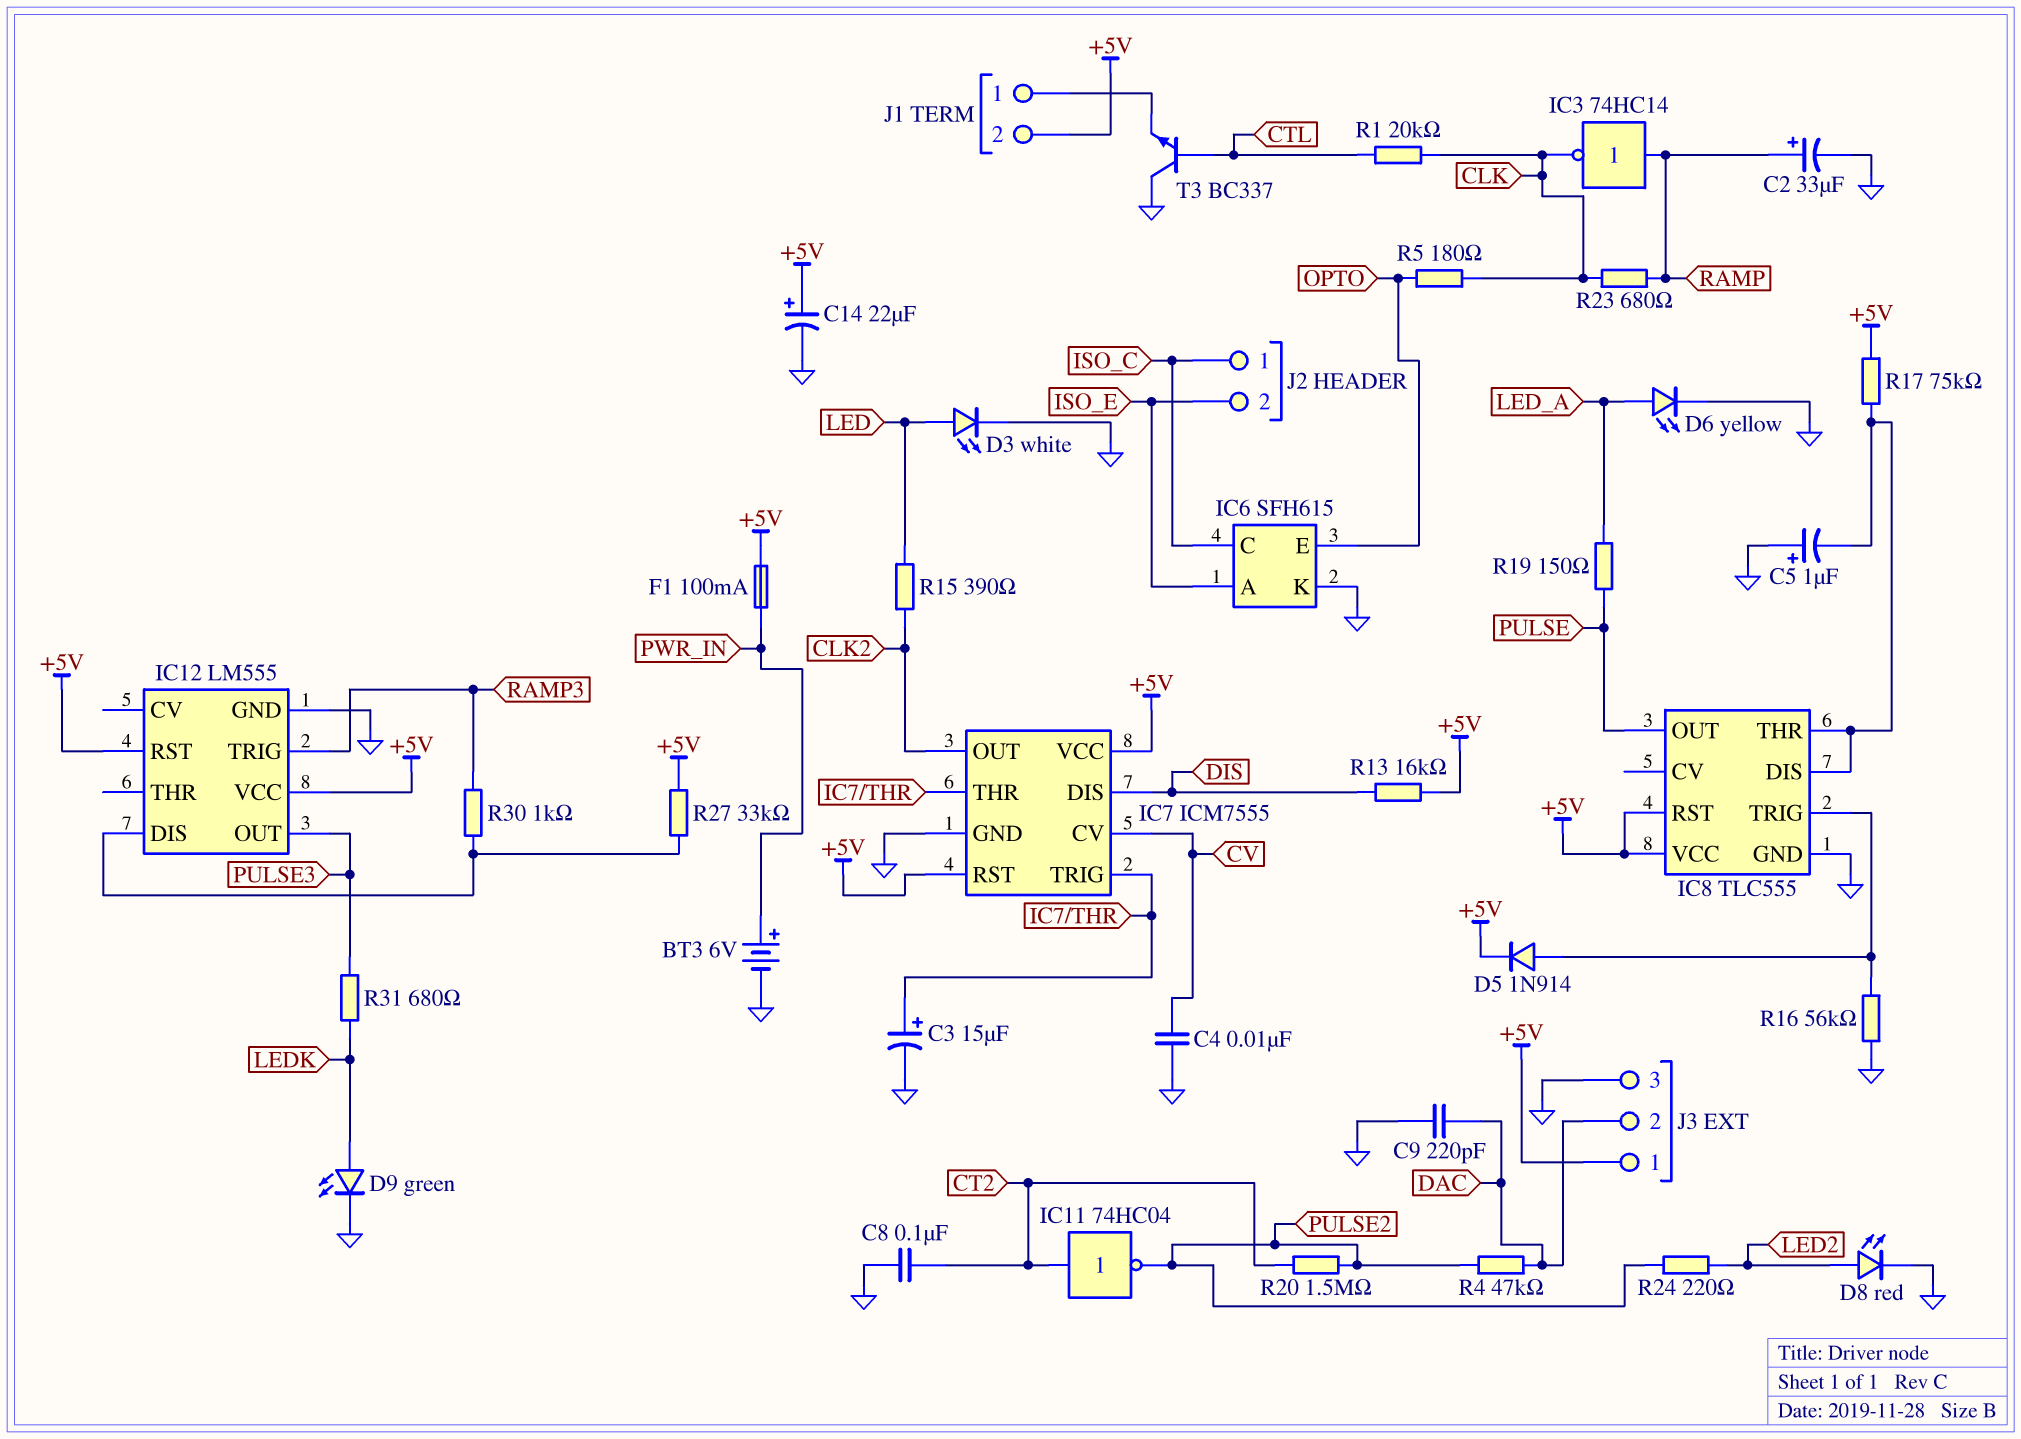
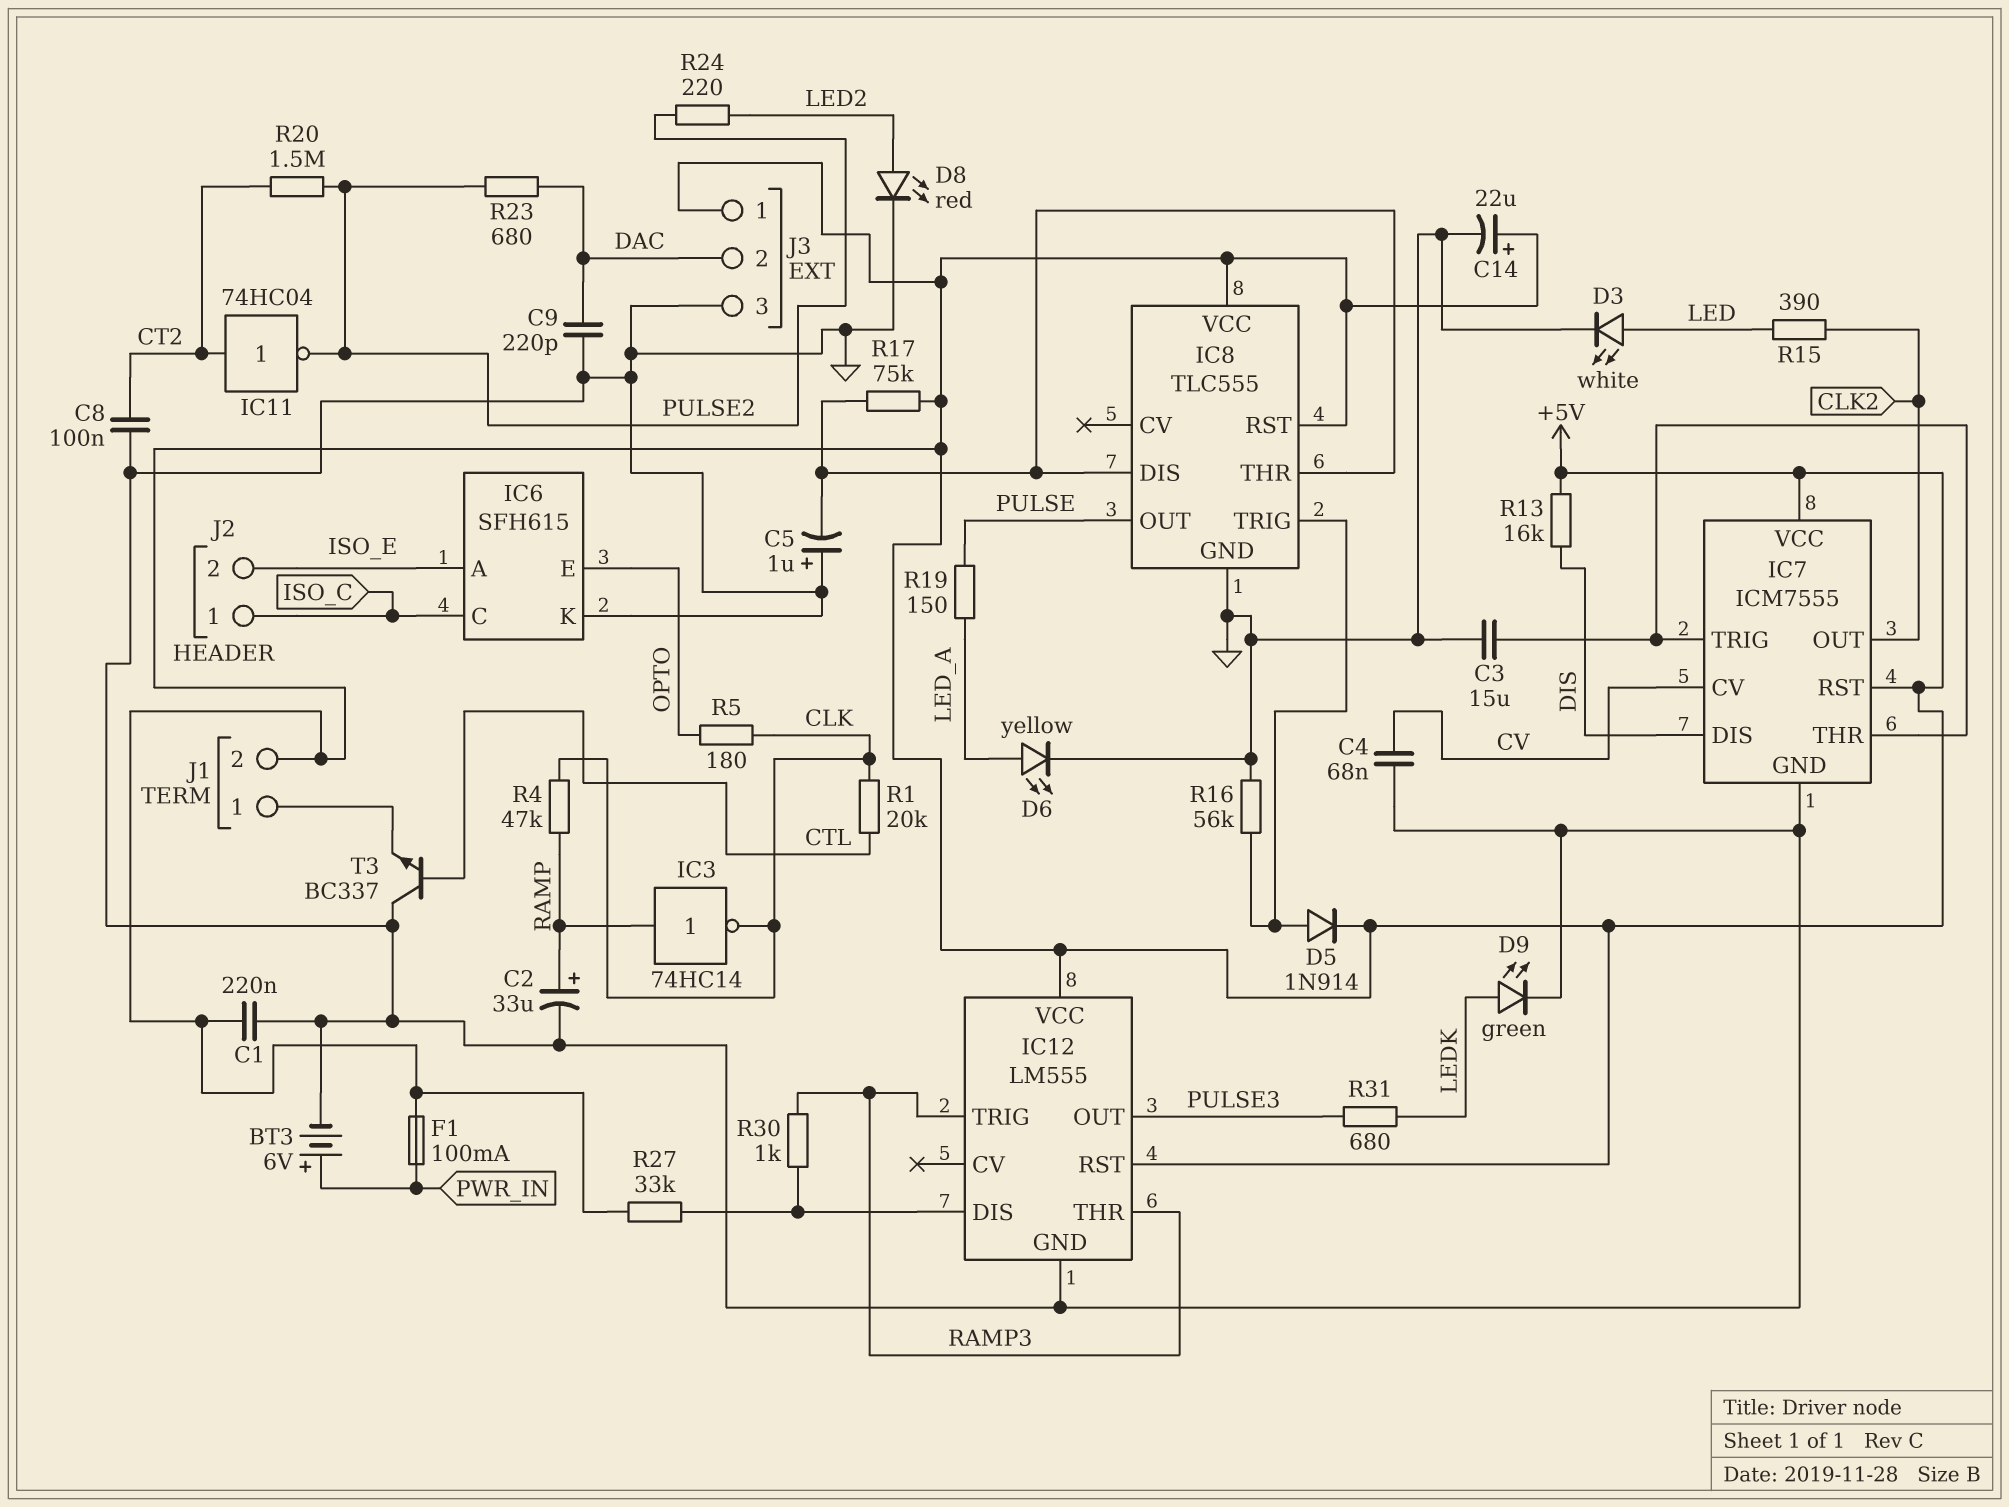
C1: none -> 220nF (+5V, GND)
C3: 15uF (plus IC7/THR, minus GND) -> 15uF (GND, IC7/THR)
C4: 10nF (CV, GND) -> 68nF (CV, GND)
IC12 pin THR: none -> RAMP3
R4: 47k (DAC, PULSE2) -> 47k (CLK, RAMP)
R23: 680 (CLK, RAMP) -> 680 (DAC, PULSE2)

